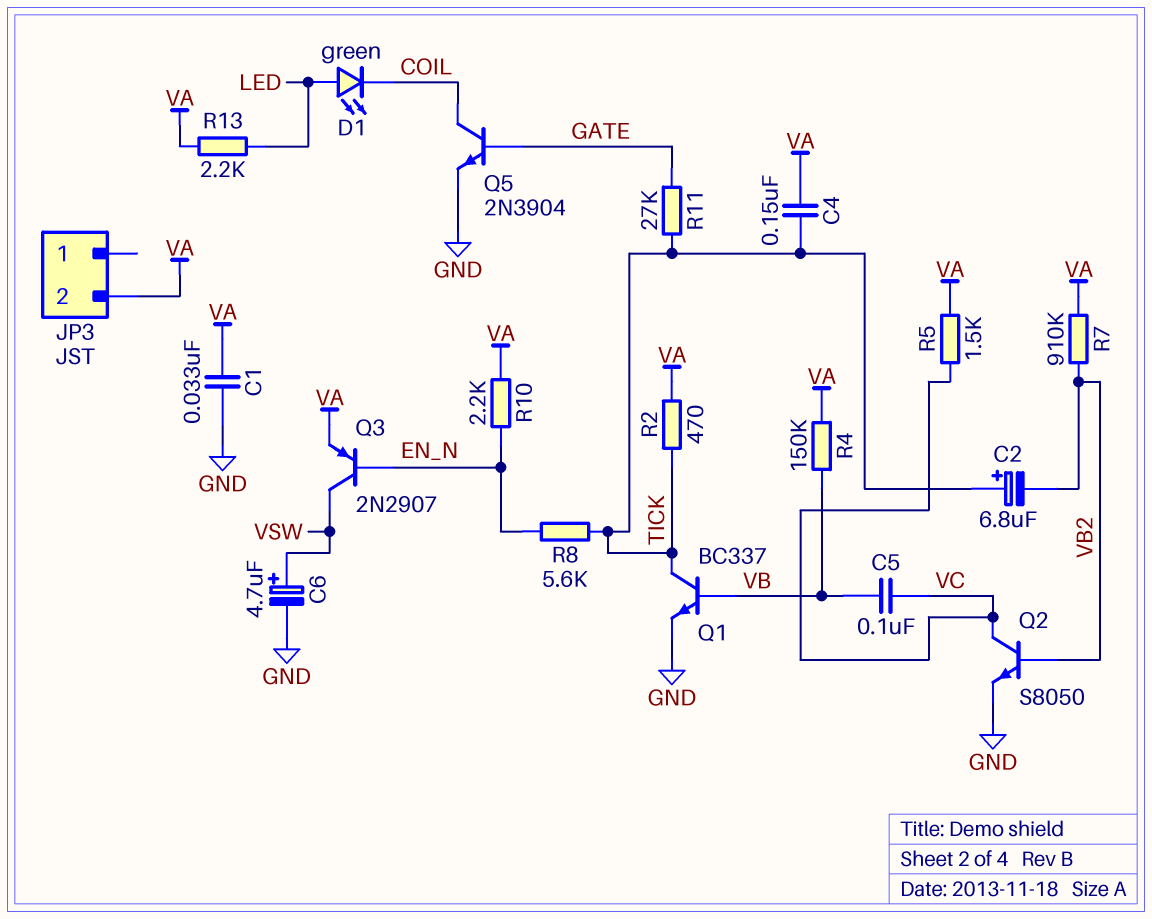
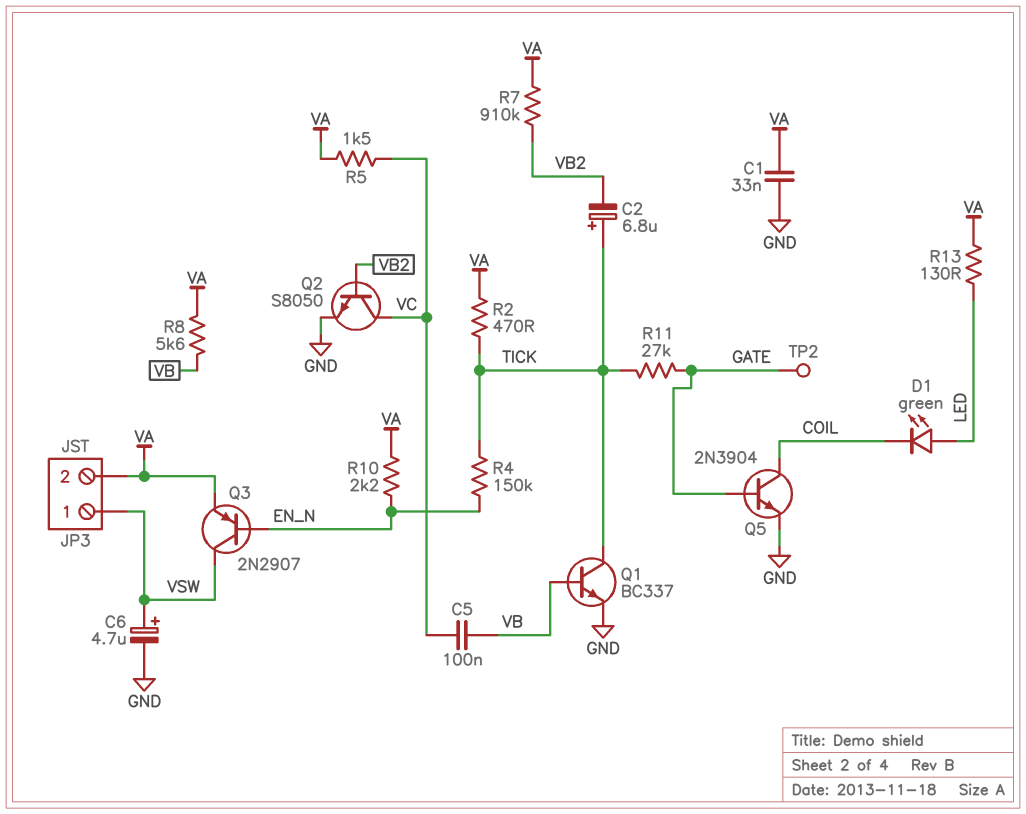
C4: 150nF (TICK, VA) -> none
JP3 pin 1: none -> VSW
R4: 150k (VA, VB) -> 150k (EN_N, TICK)
R8: 5.6k (EN_N, TICK) -> 5.6k (VA, VB)
R13: 2.2k (LED, VA) -> 130 (LED, VA)
TP2: none -> test point (GATE)

